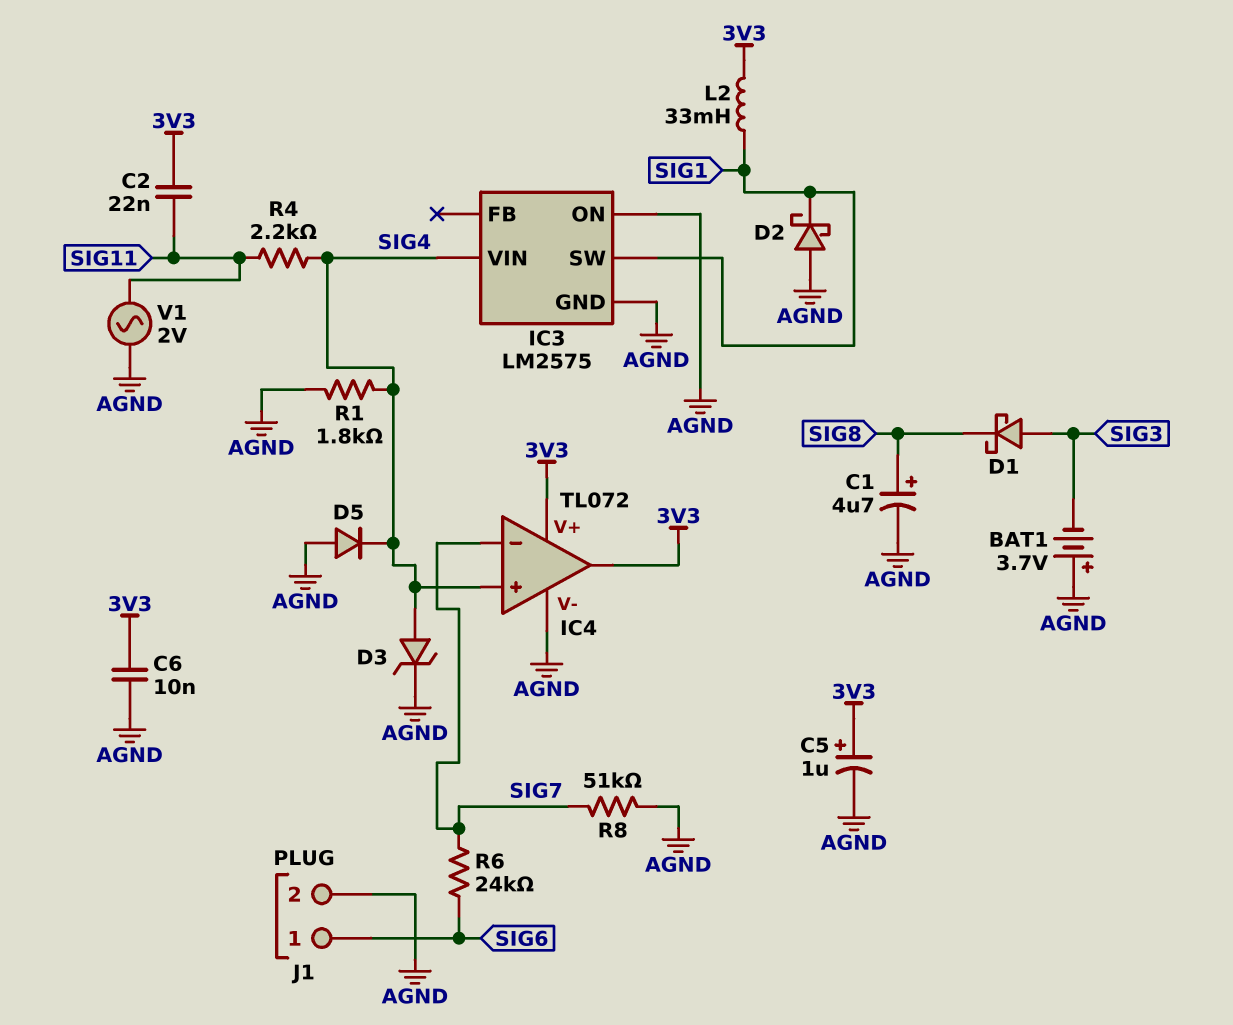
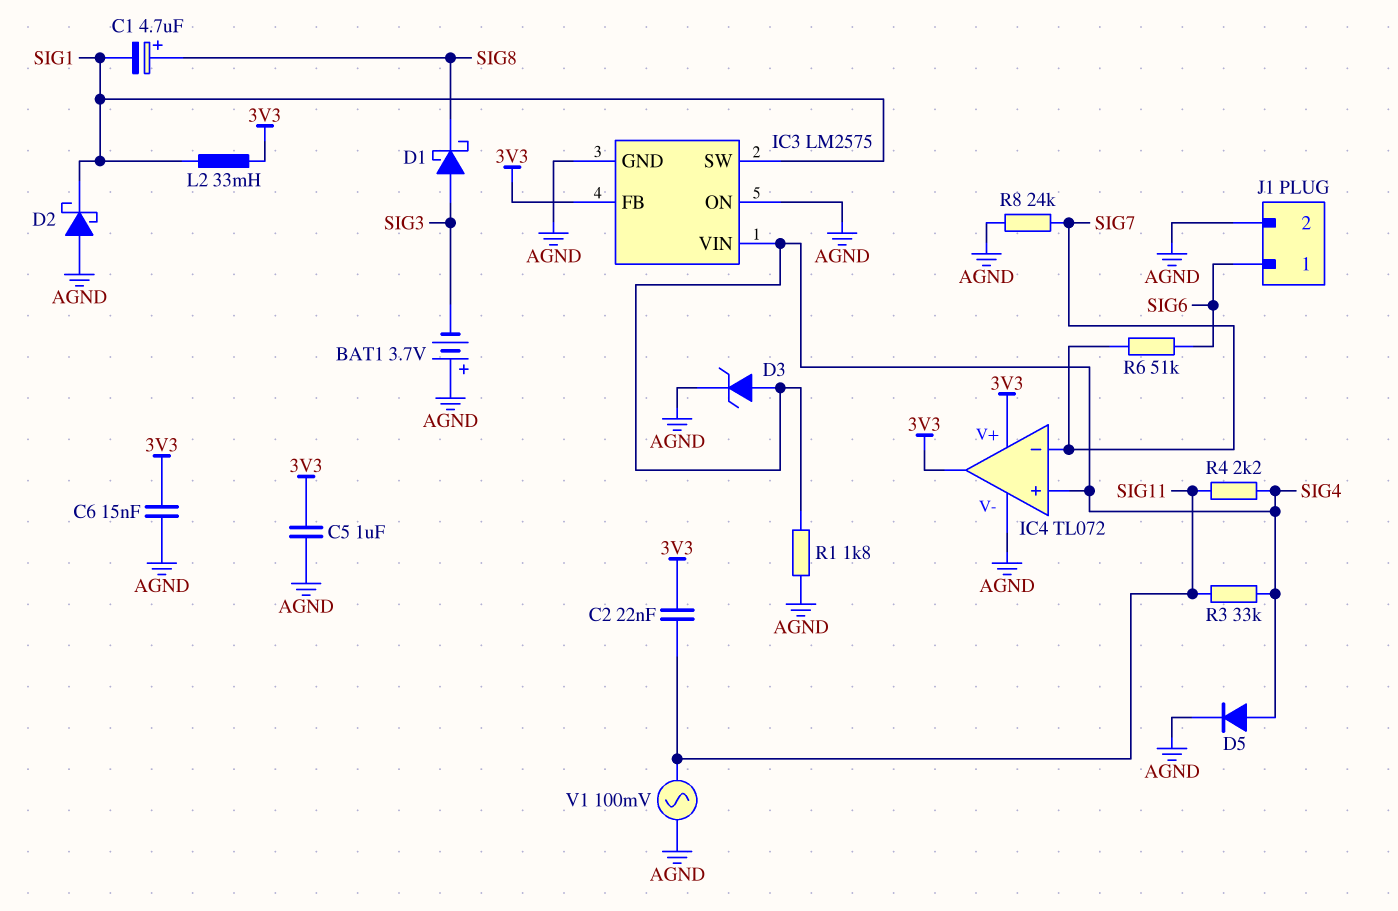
C1: 4.7uF (plus SIG8, minus AGND) -> 4.7uF (plus SIG8, minus SIG1)
C5: 1uF (plus 3V3, minus AGND) -> 1uF (3V3, AGND)
C6: 10nF (3V3, AGND) -> 15nF (3V3, AGND)
D5: diode (A AGND, K SIG4) -> diode (A SIG4, K AGND)
IC3 pin FB: none -> 3V3
R3: none -> 33k (SIG4, SIG11)
R6: 24k (SIG6, SIG7) -> 51k (SIG6, SIG7)
R8: 51k (AGND, SIG7) -> 24k (AGND, SIG7)
V1: AC 2V (AGND, SIG11) -> AC 100mV (AGND, SIG11)

